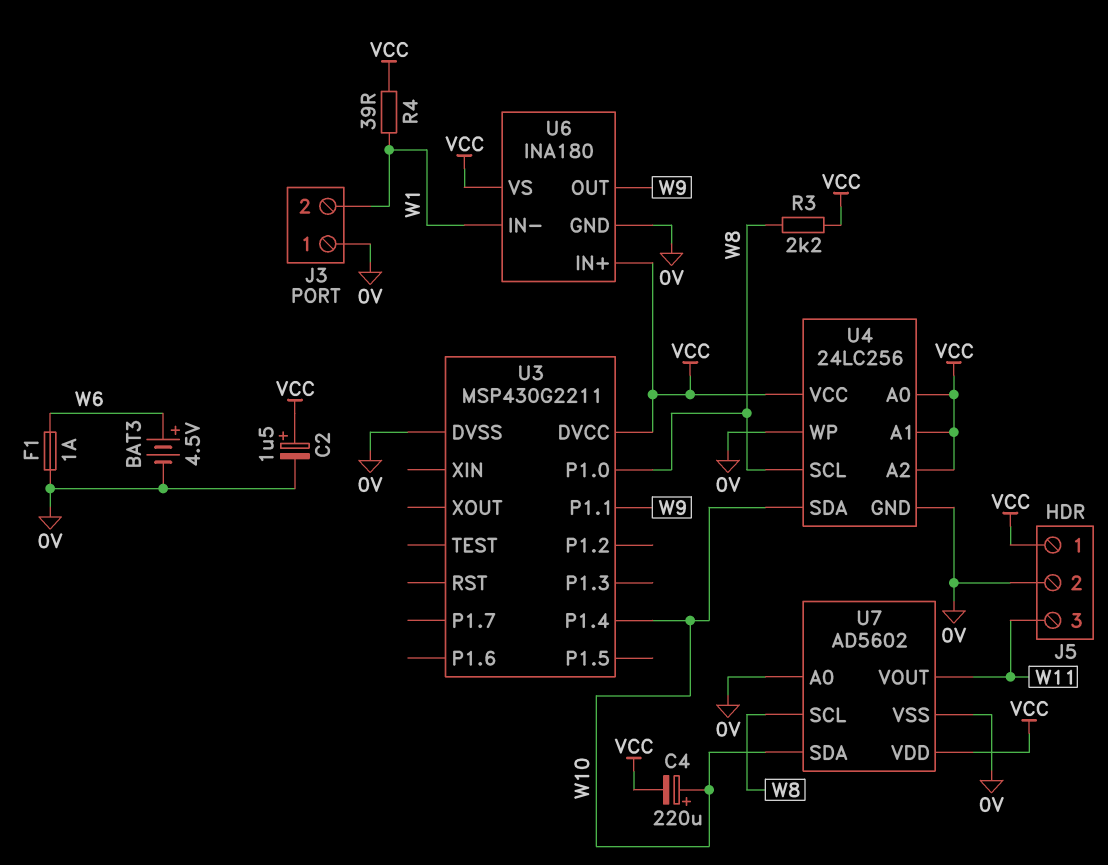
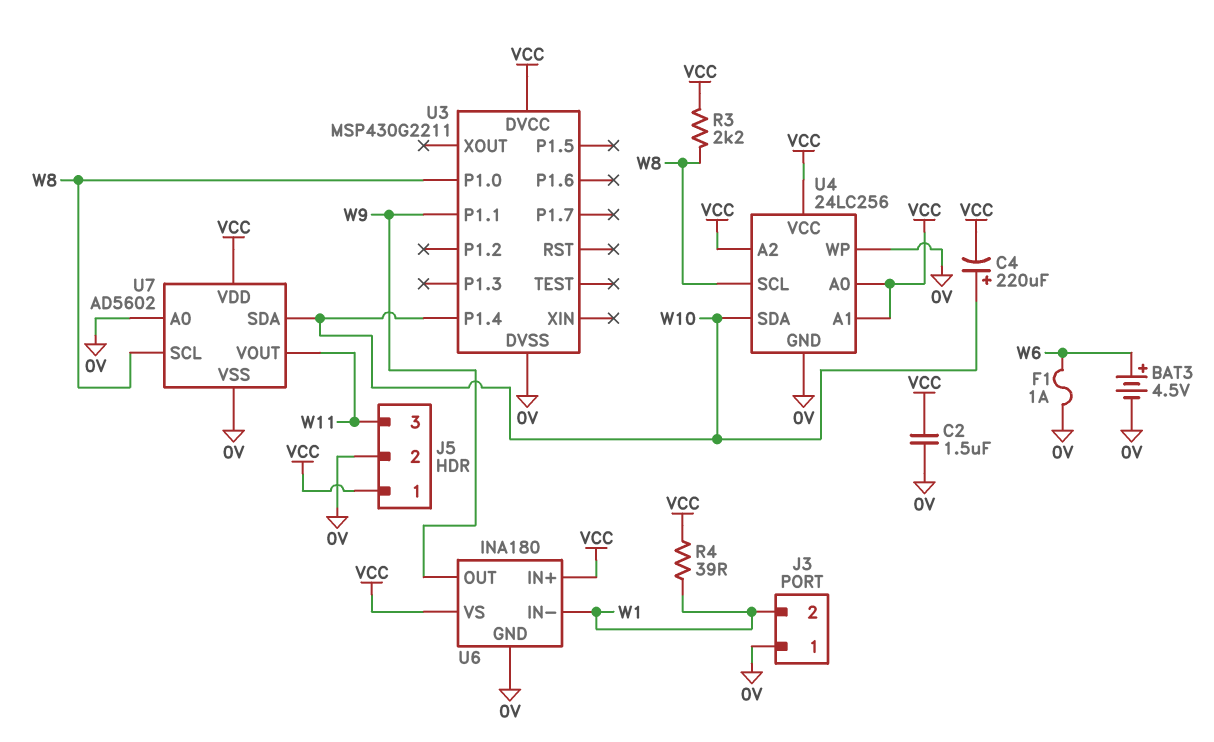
C2: 1.5uF (plus VCC, minus 0V) -> 1.5uF (0V, VCC)

